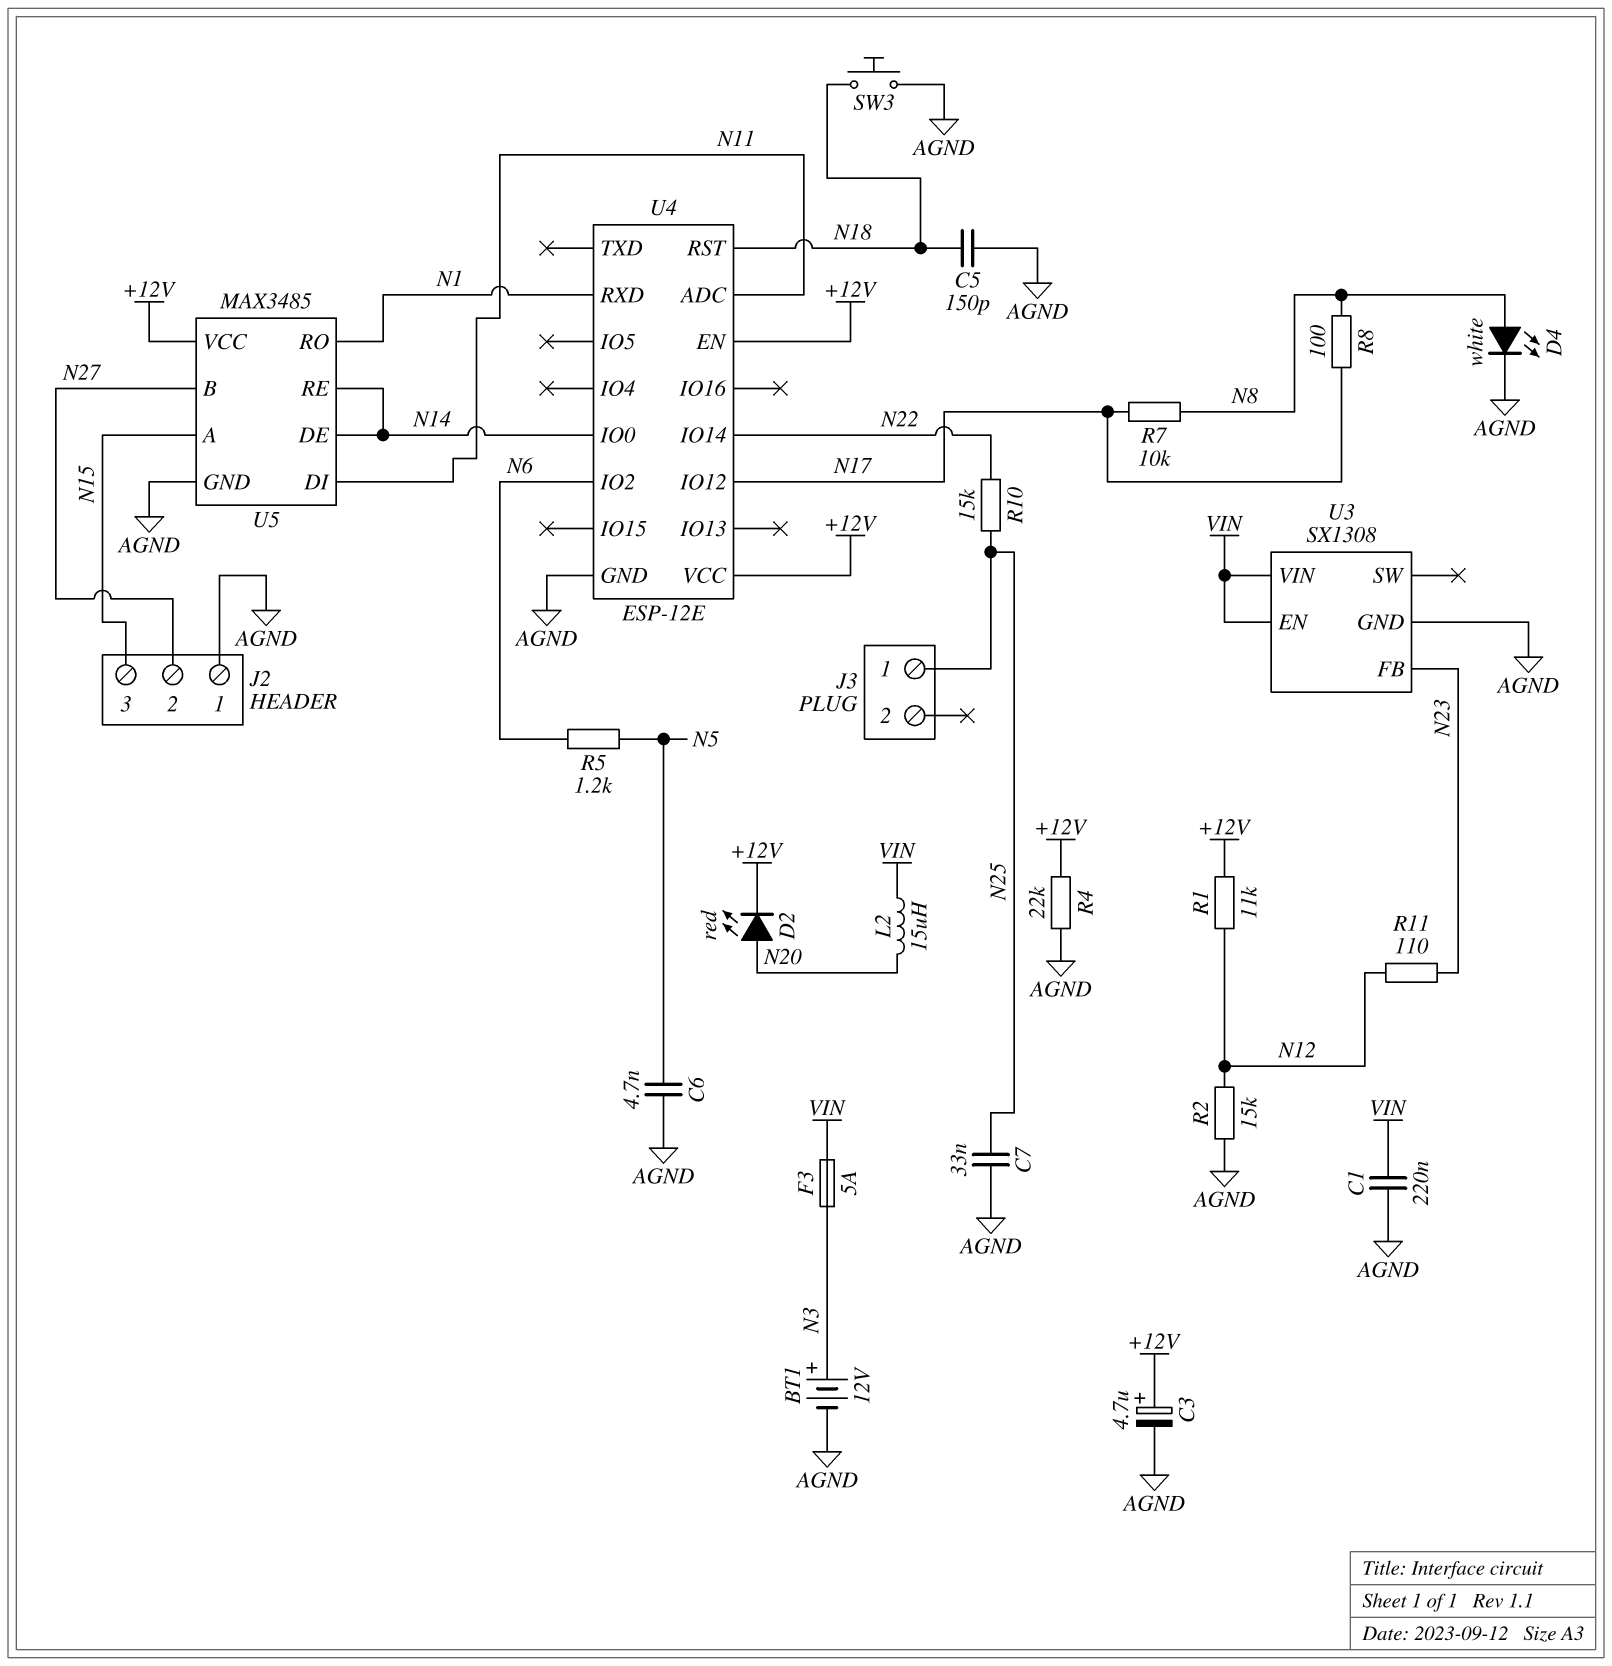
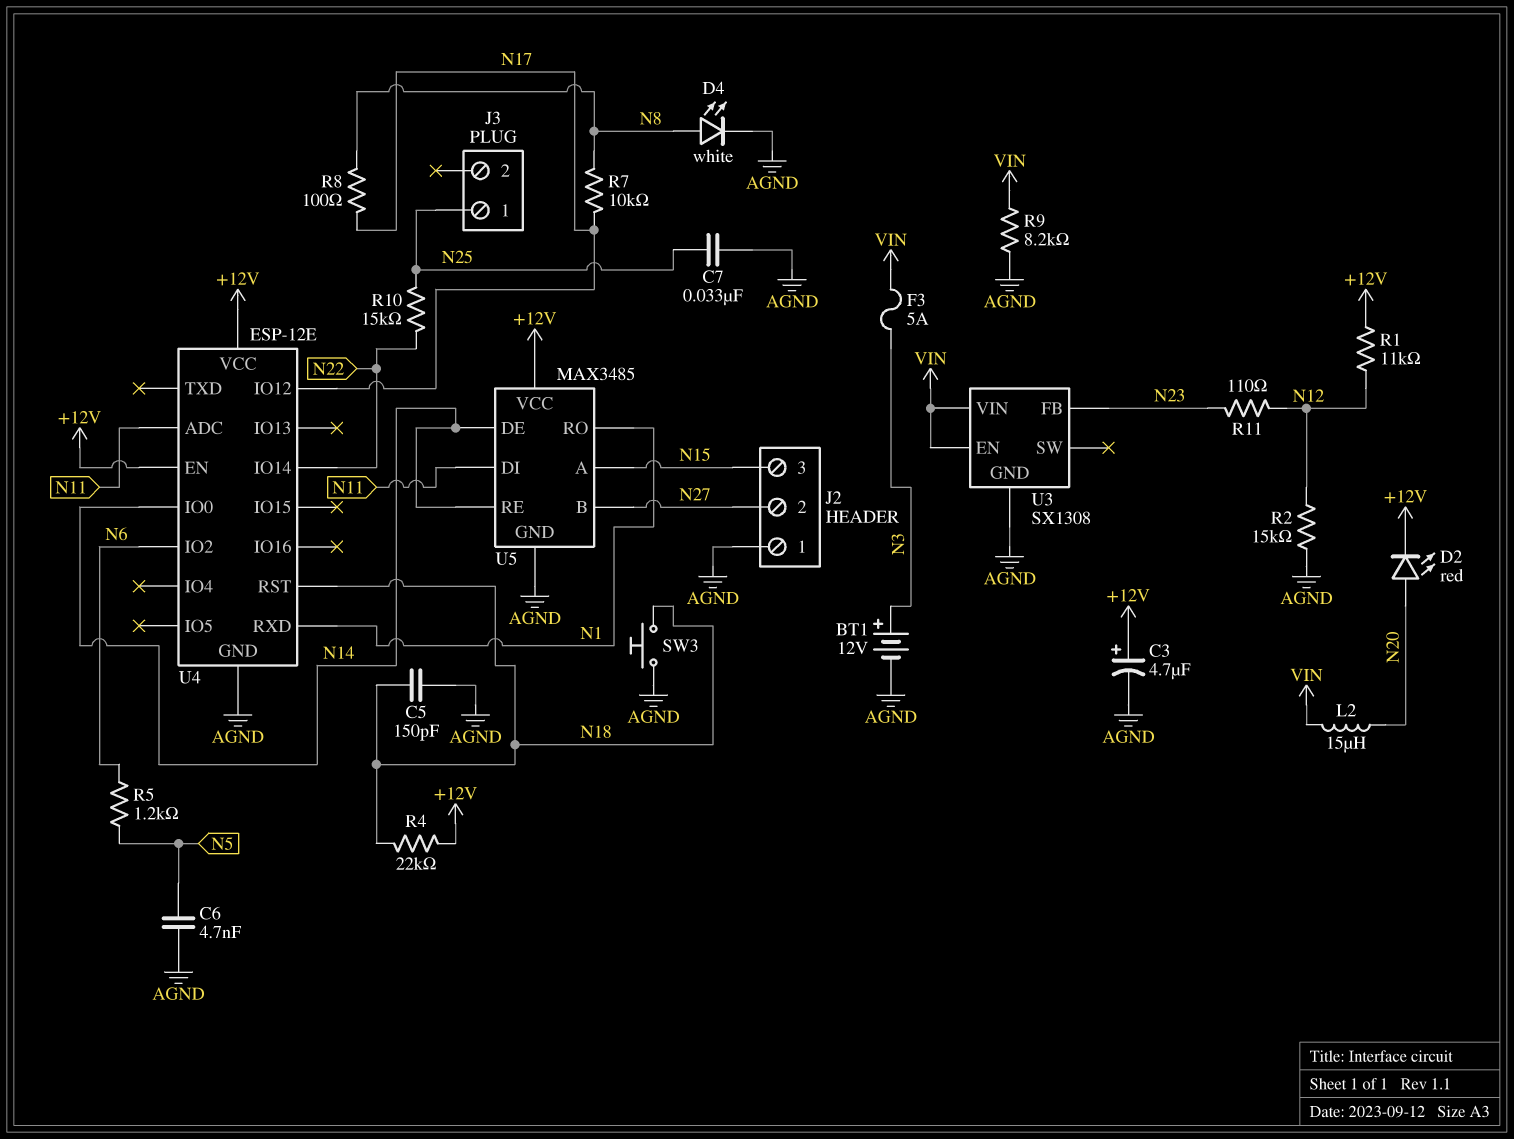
C1: 220nF (AGND, VIN) -> none
R4: 22k (+12V, AGND) -> 22k (+12V, N18)
R9: none -> 8.2k (AGND, VIN)

